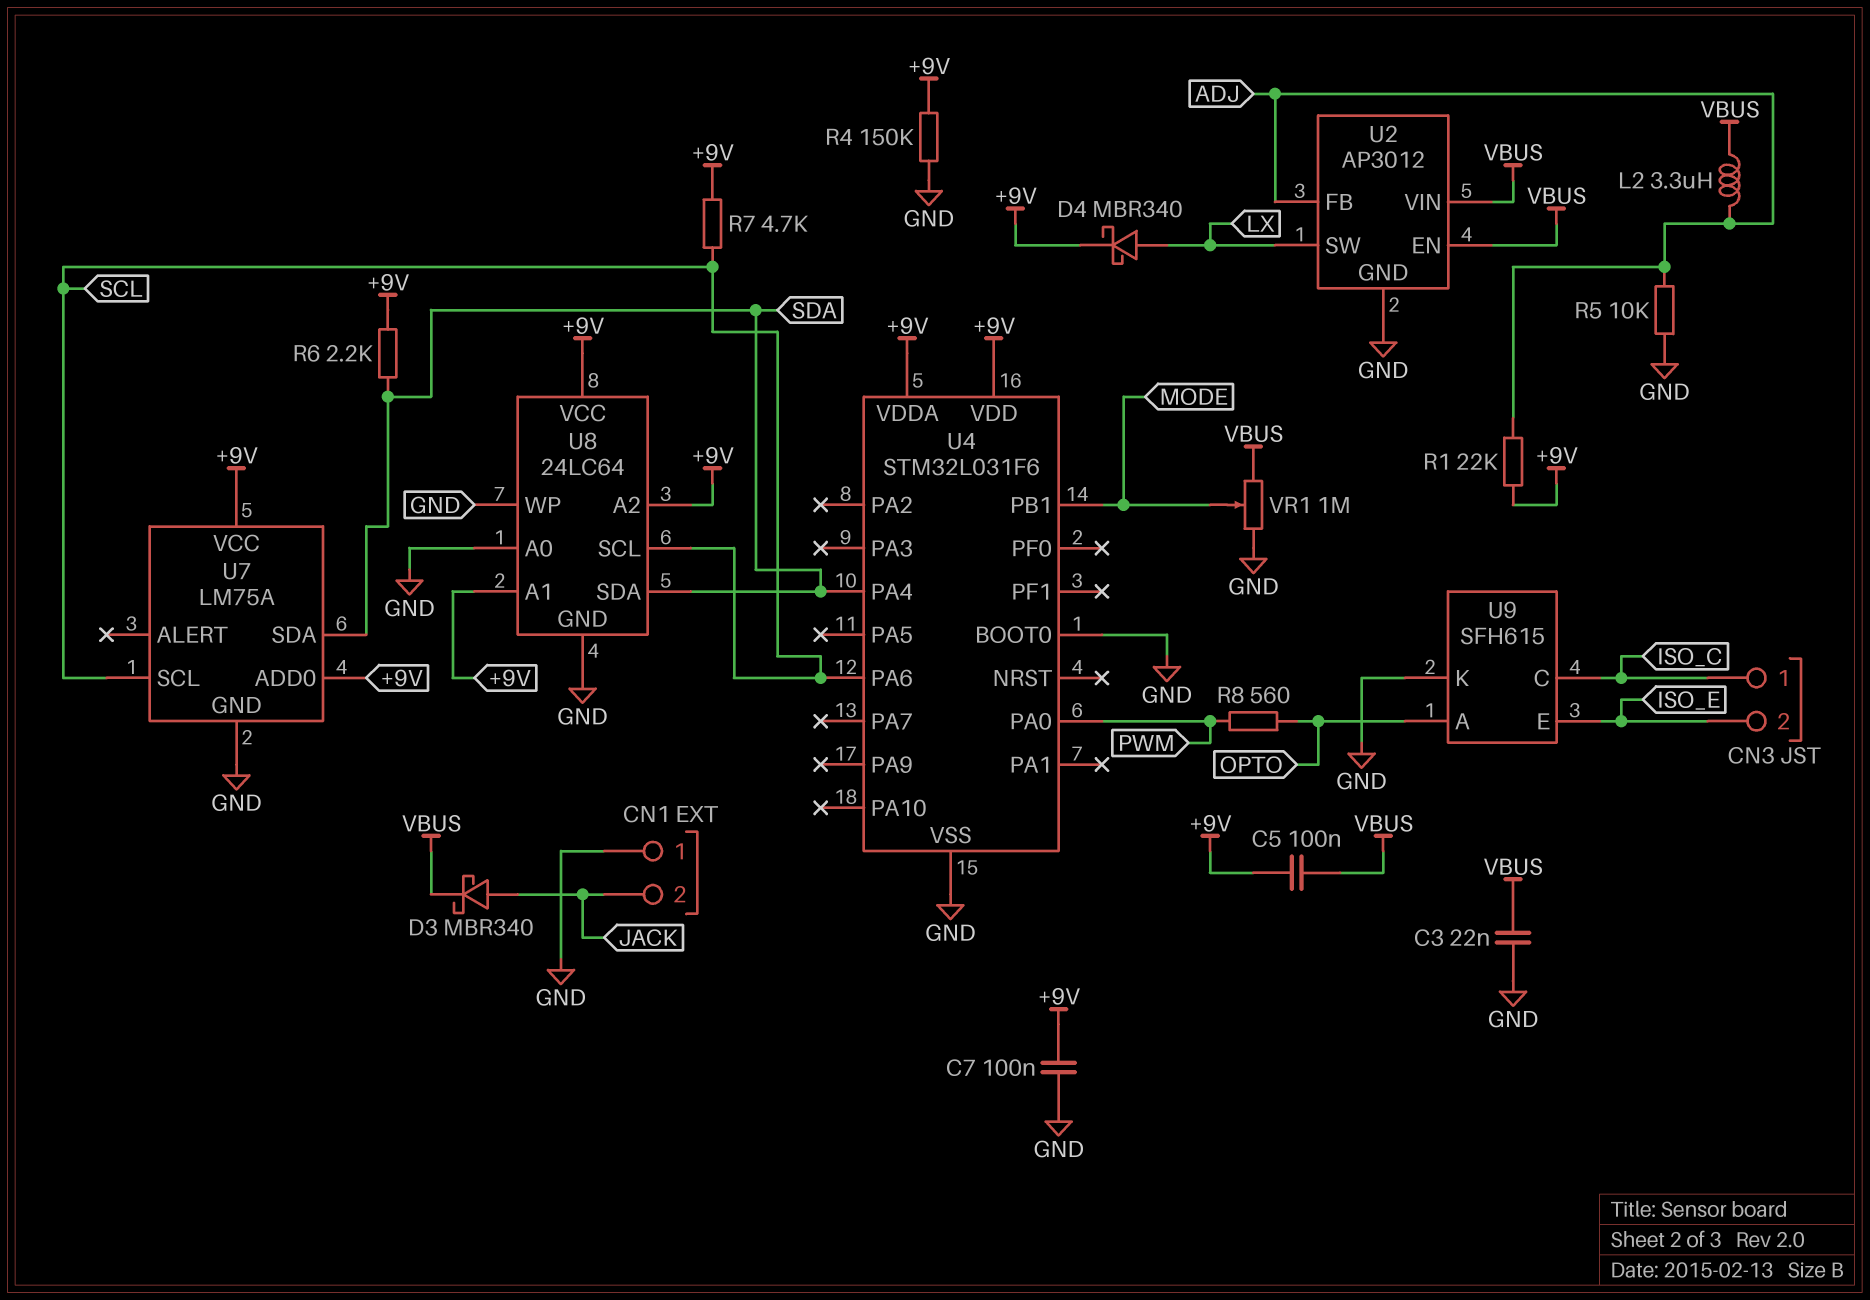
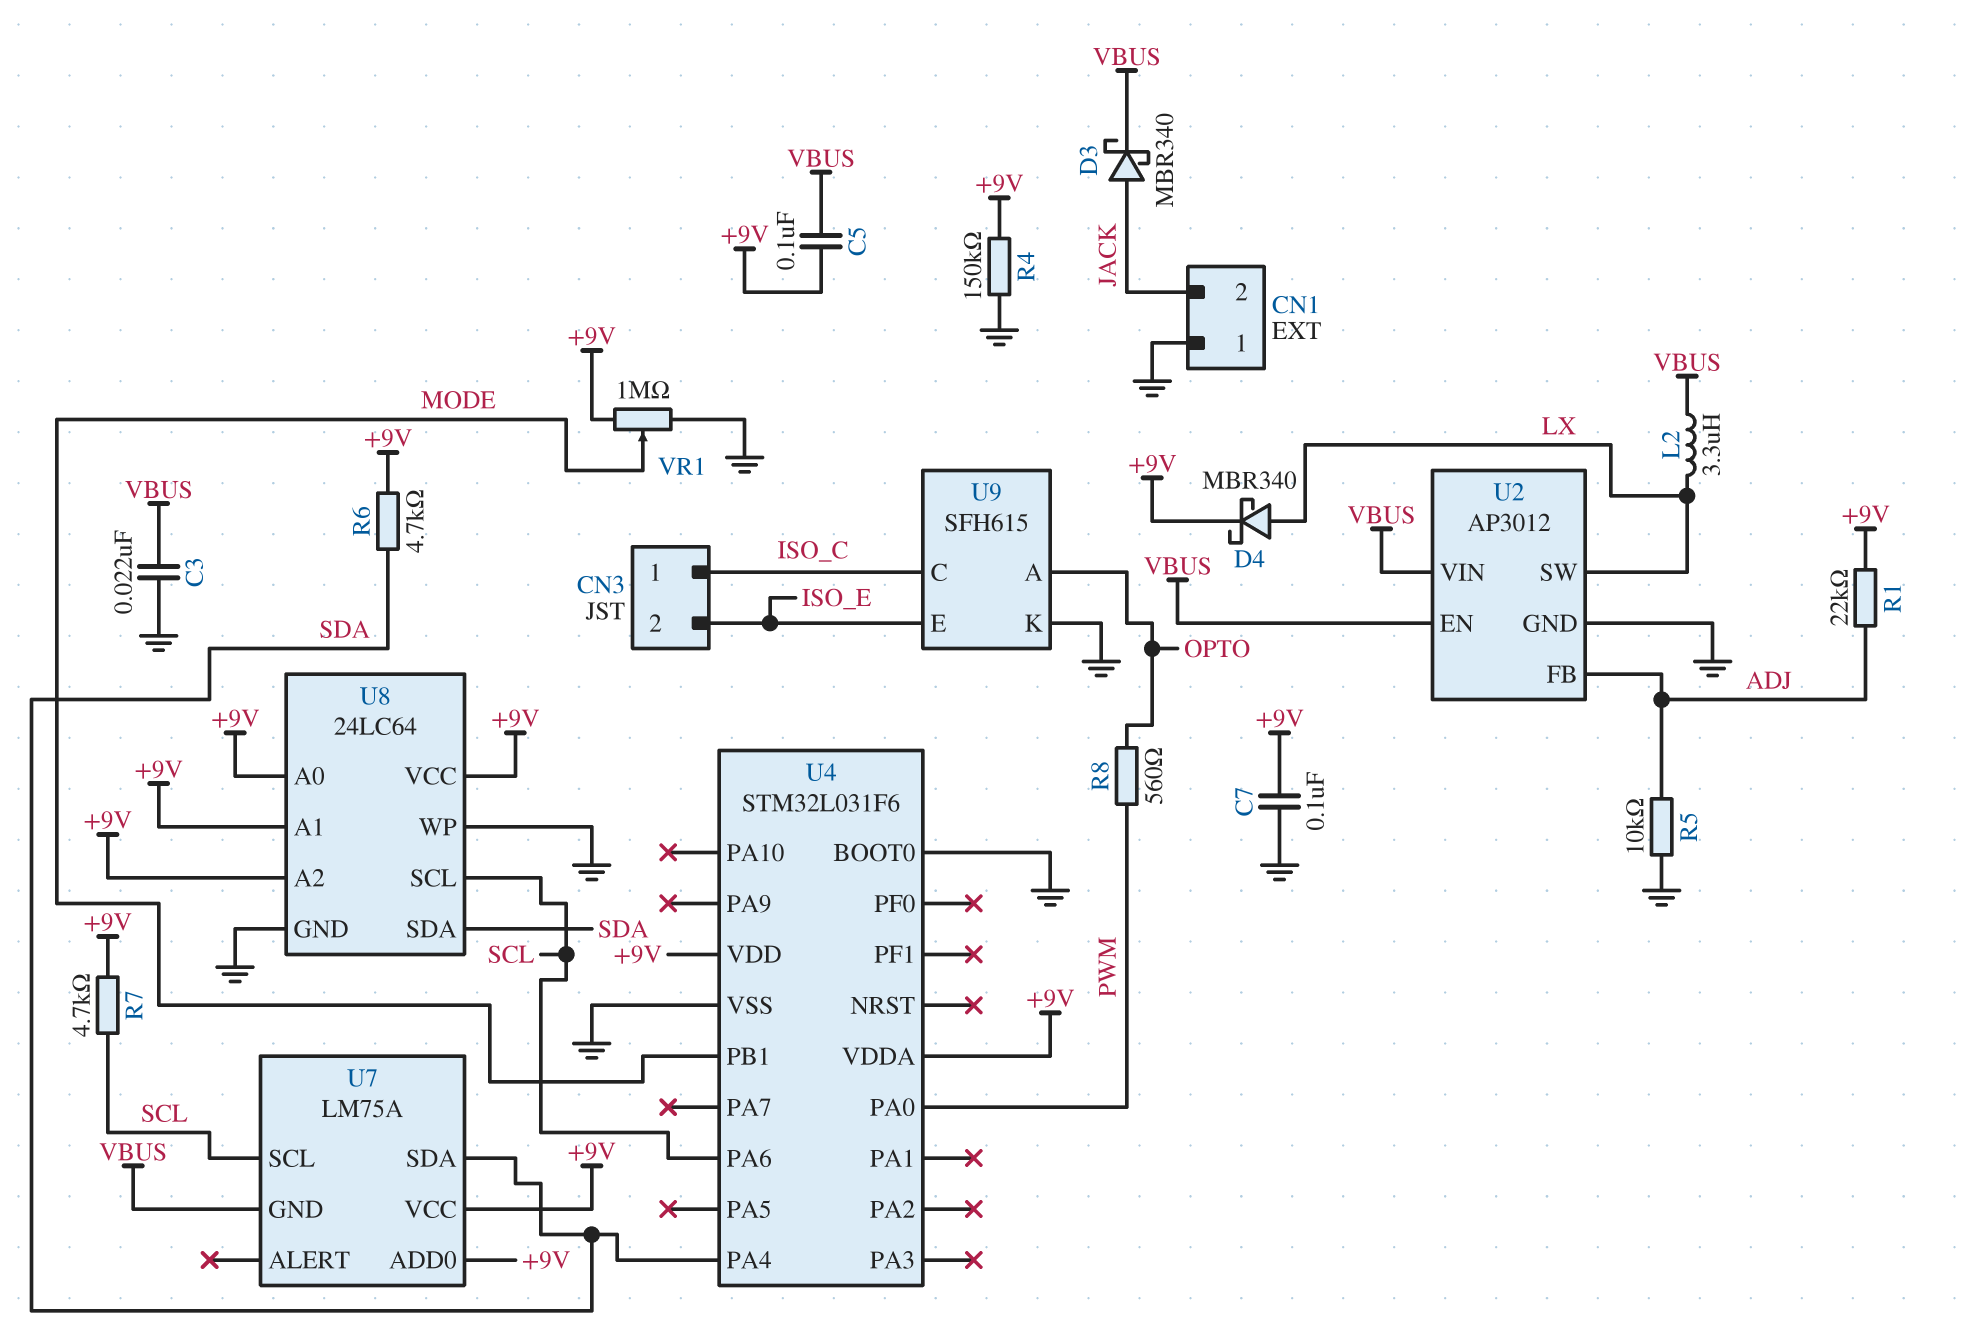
L2: 3.3uH (ADJ, VBUS) -> 3.3uH (LX, VBUS)
R6: 2.2k (+9V, SDA) -> 4.7k (+9V, SDA)
U7 pin GND: GND -> VBUS
U8 pin A0: GND -> +9V
VR1: 1M (GND, VBUS, wiper MODE) -> 1M (+9V, GND, wiper MODE)

